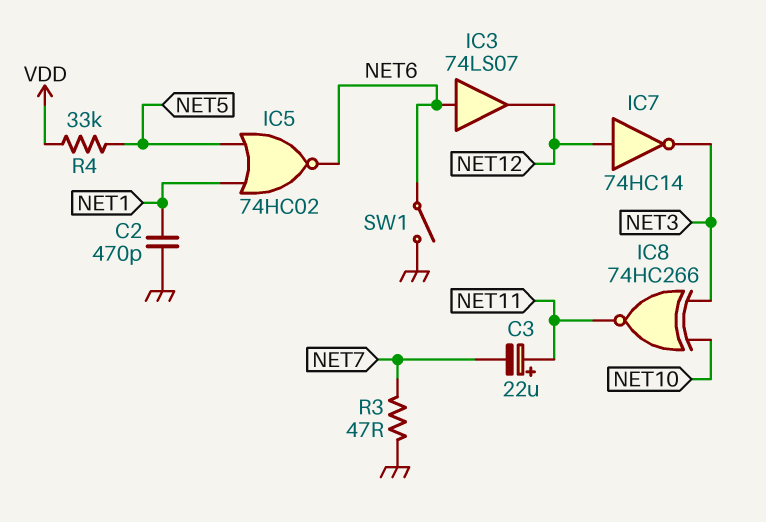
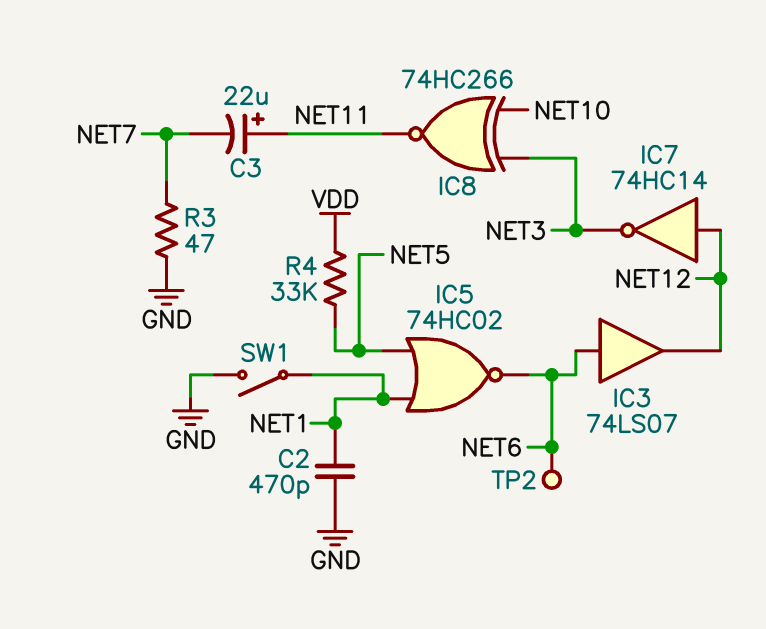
SW1: switch (GND, NET6) -> switch (GND, NET1)
TP2: none -> test point (NET6)

